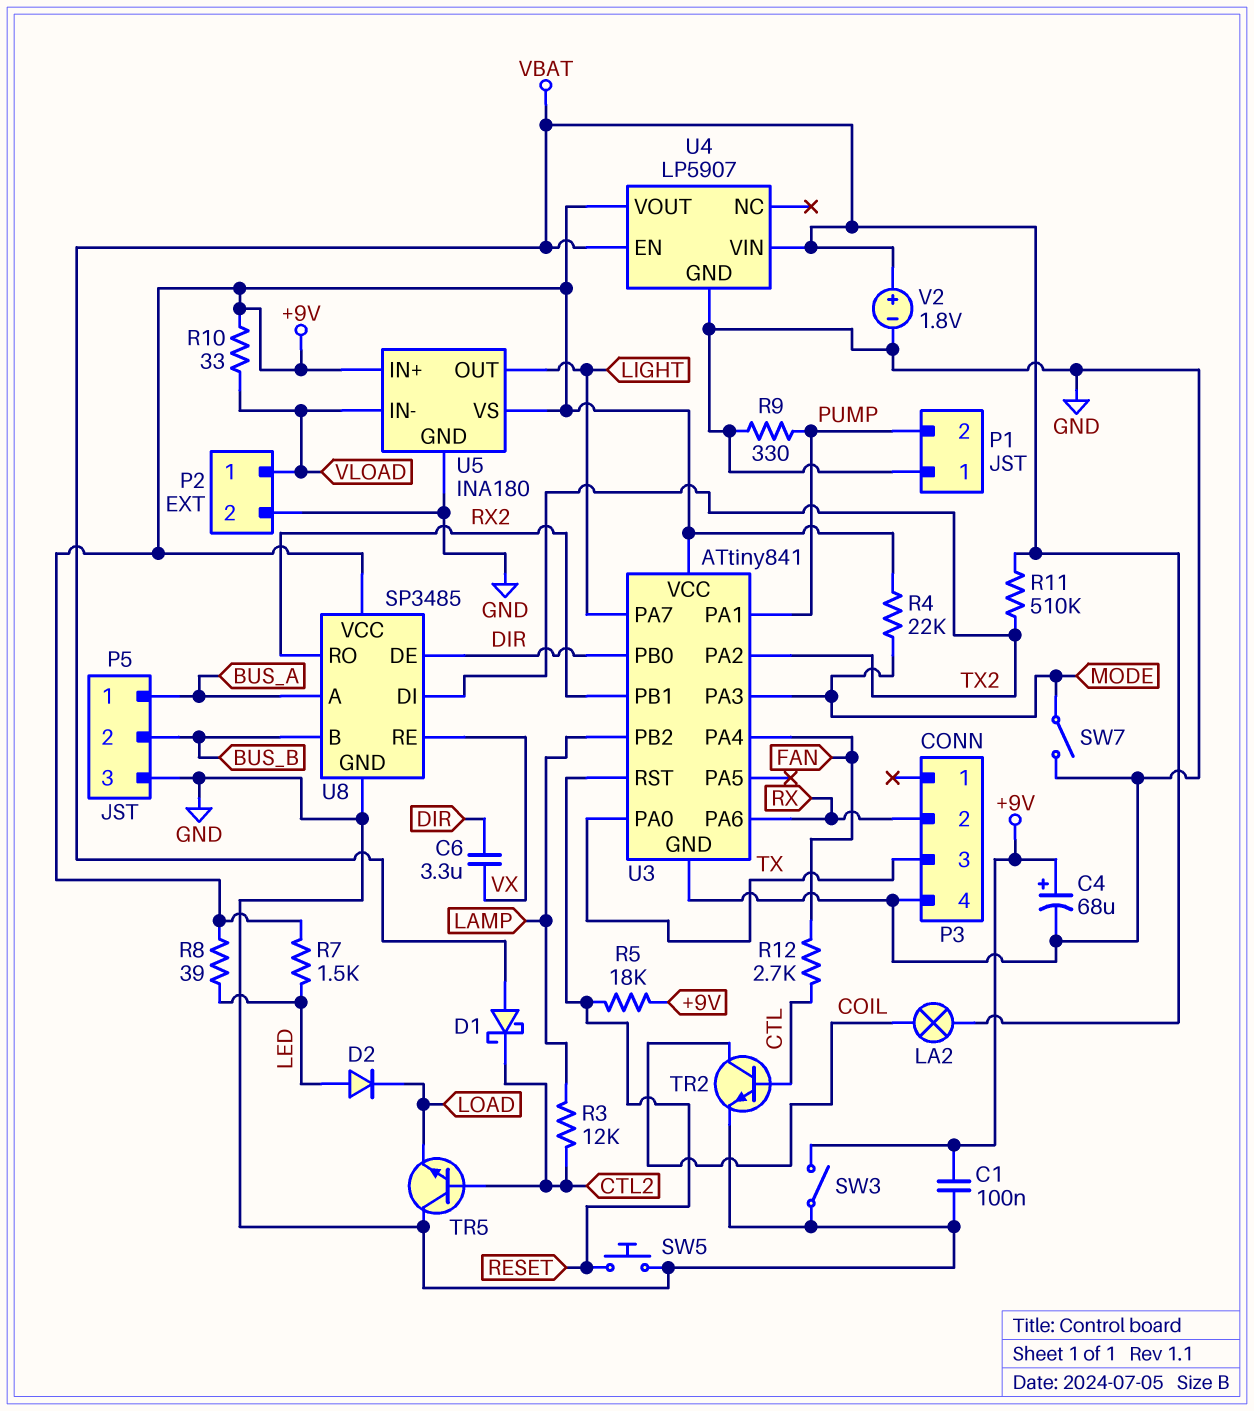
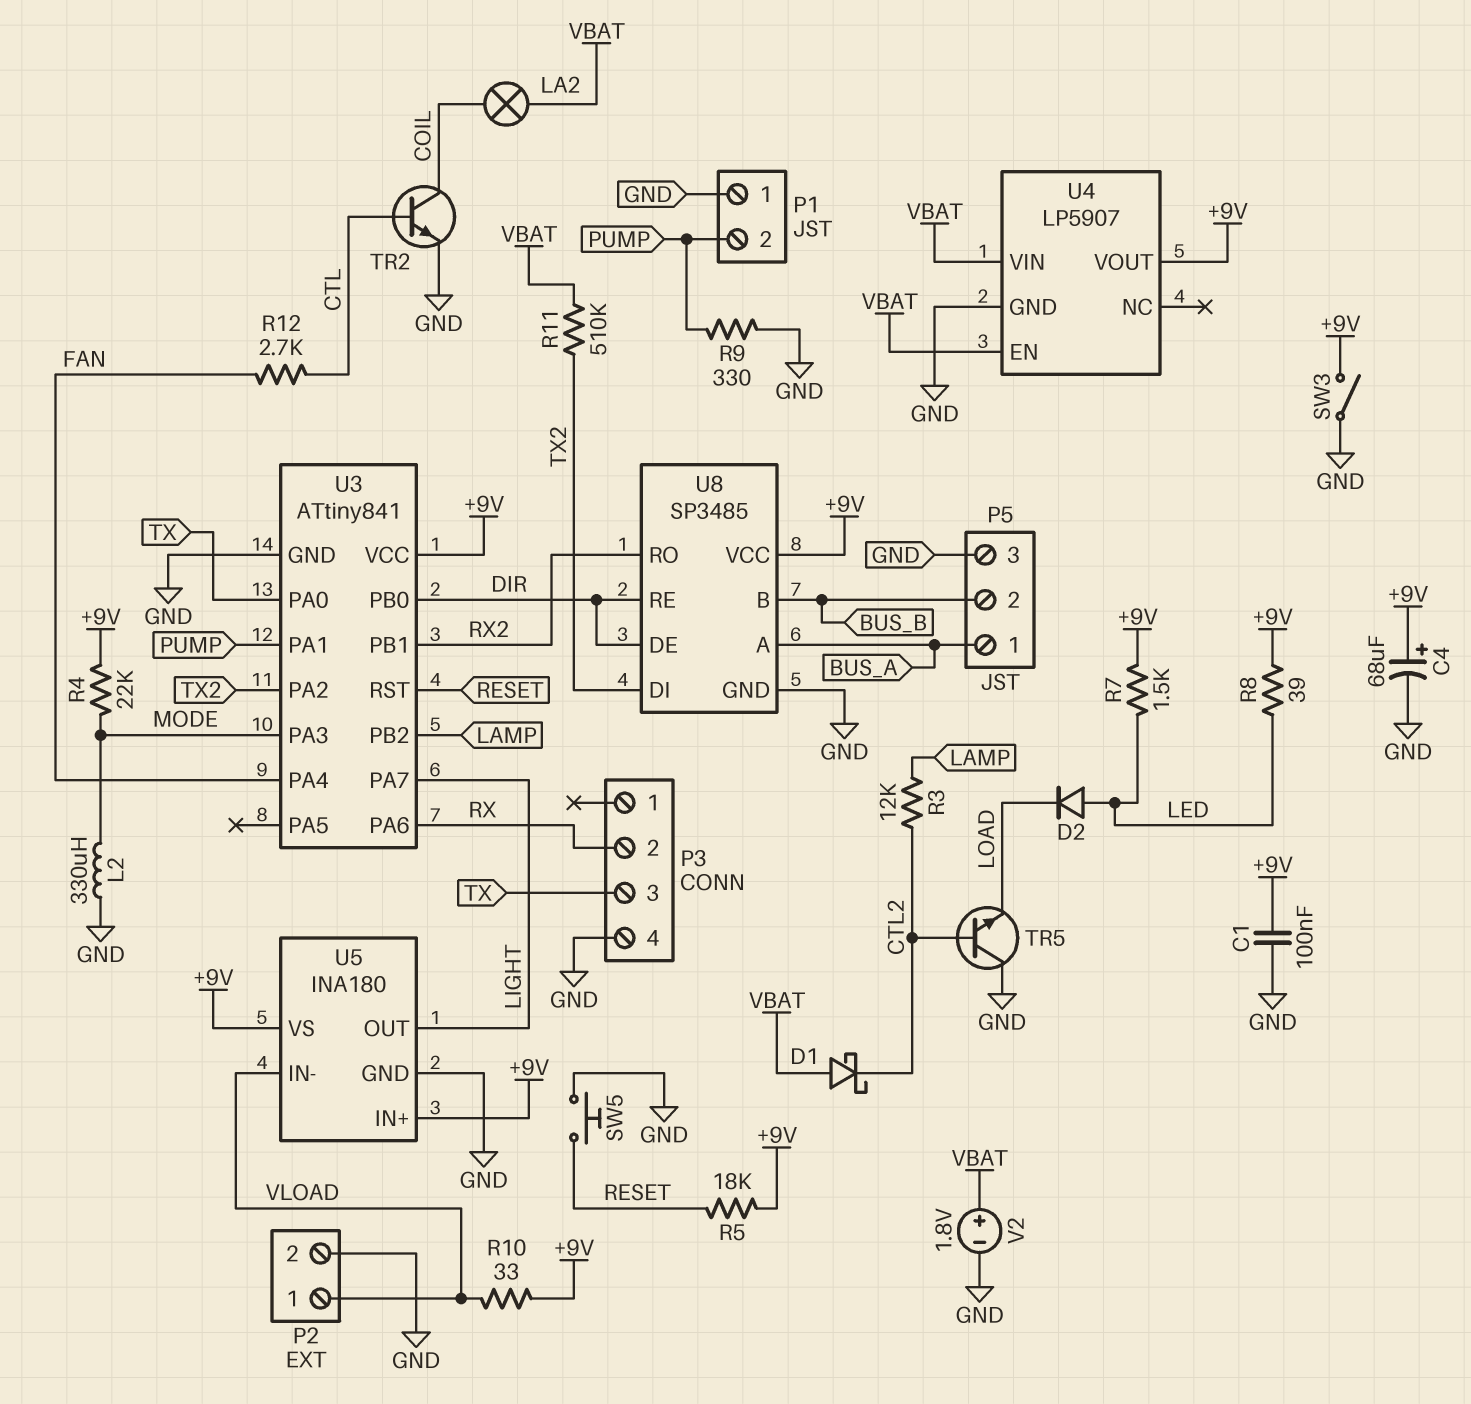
C6: 3.3uF (DIR, VX) -> none
L2: none -> 330uH (GND, MODE)
SW7: switch (GND, MODE) -> none
U8 pin RE: VX -> DIR

